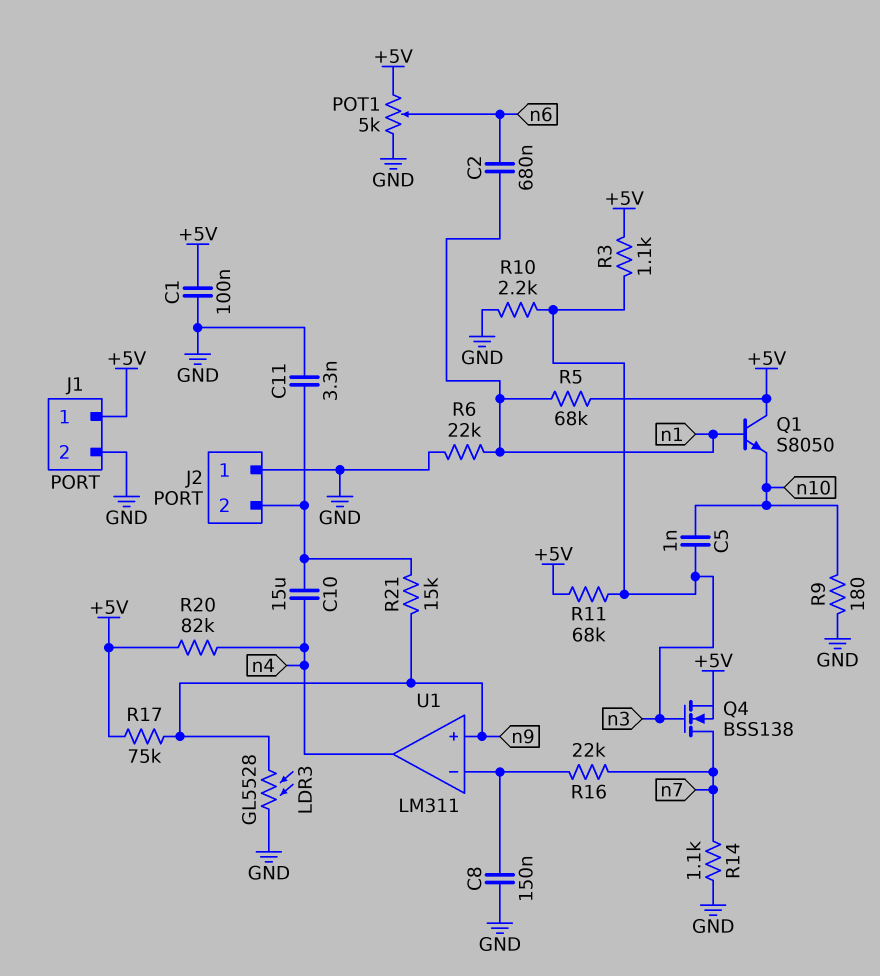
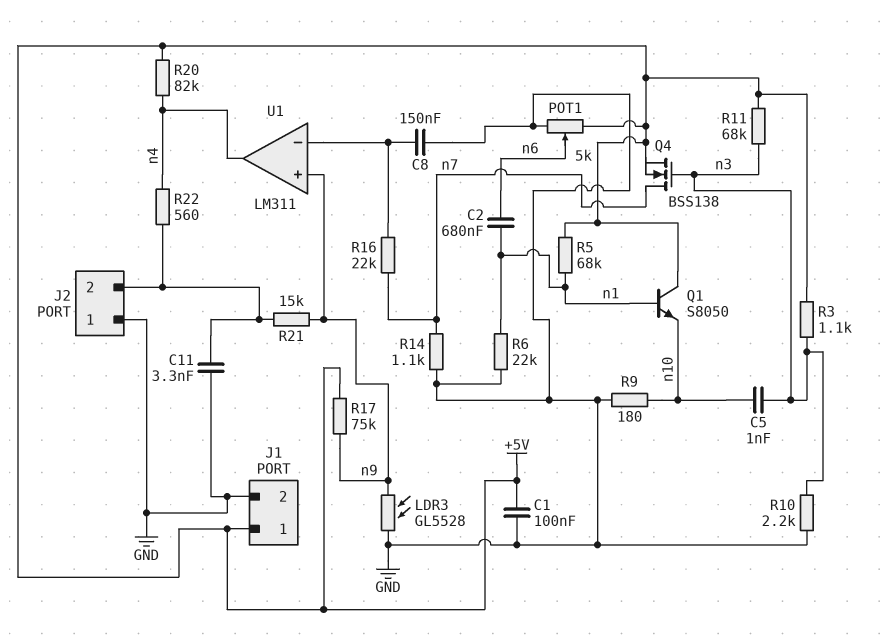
C10: 15uF (J2/2, n4) -> none
R22: none -> 560 (J2/2, n4)

